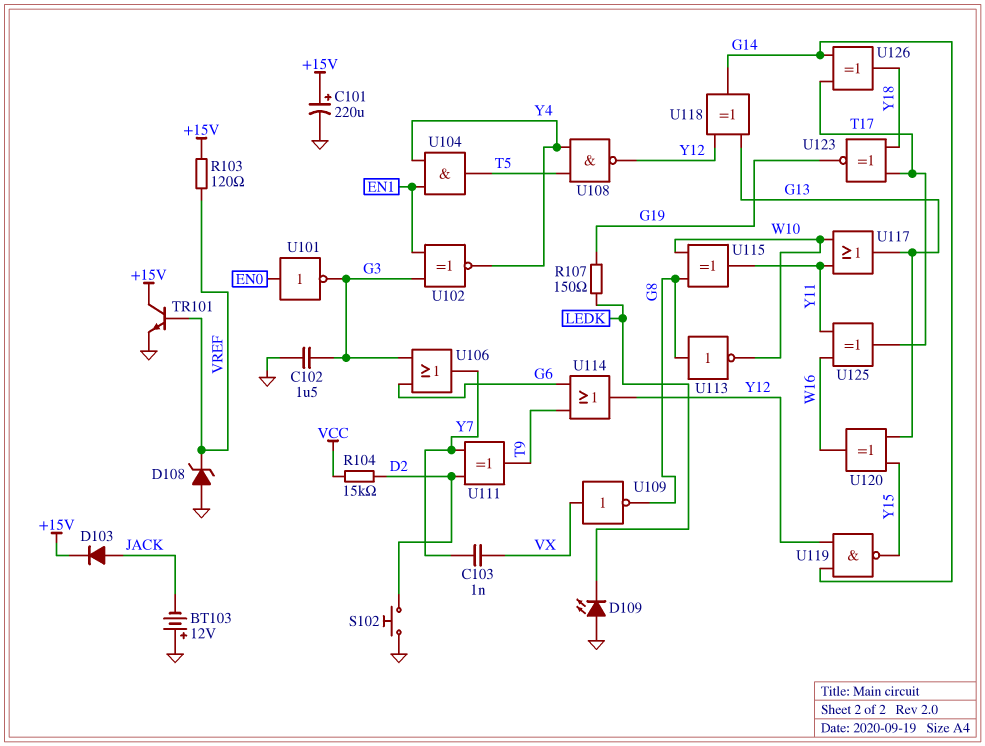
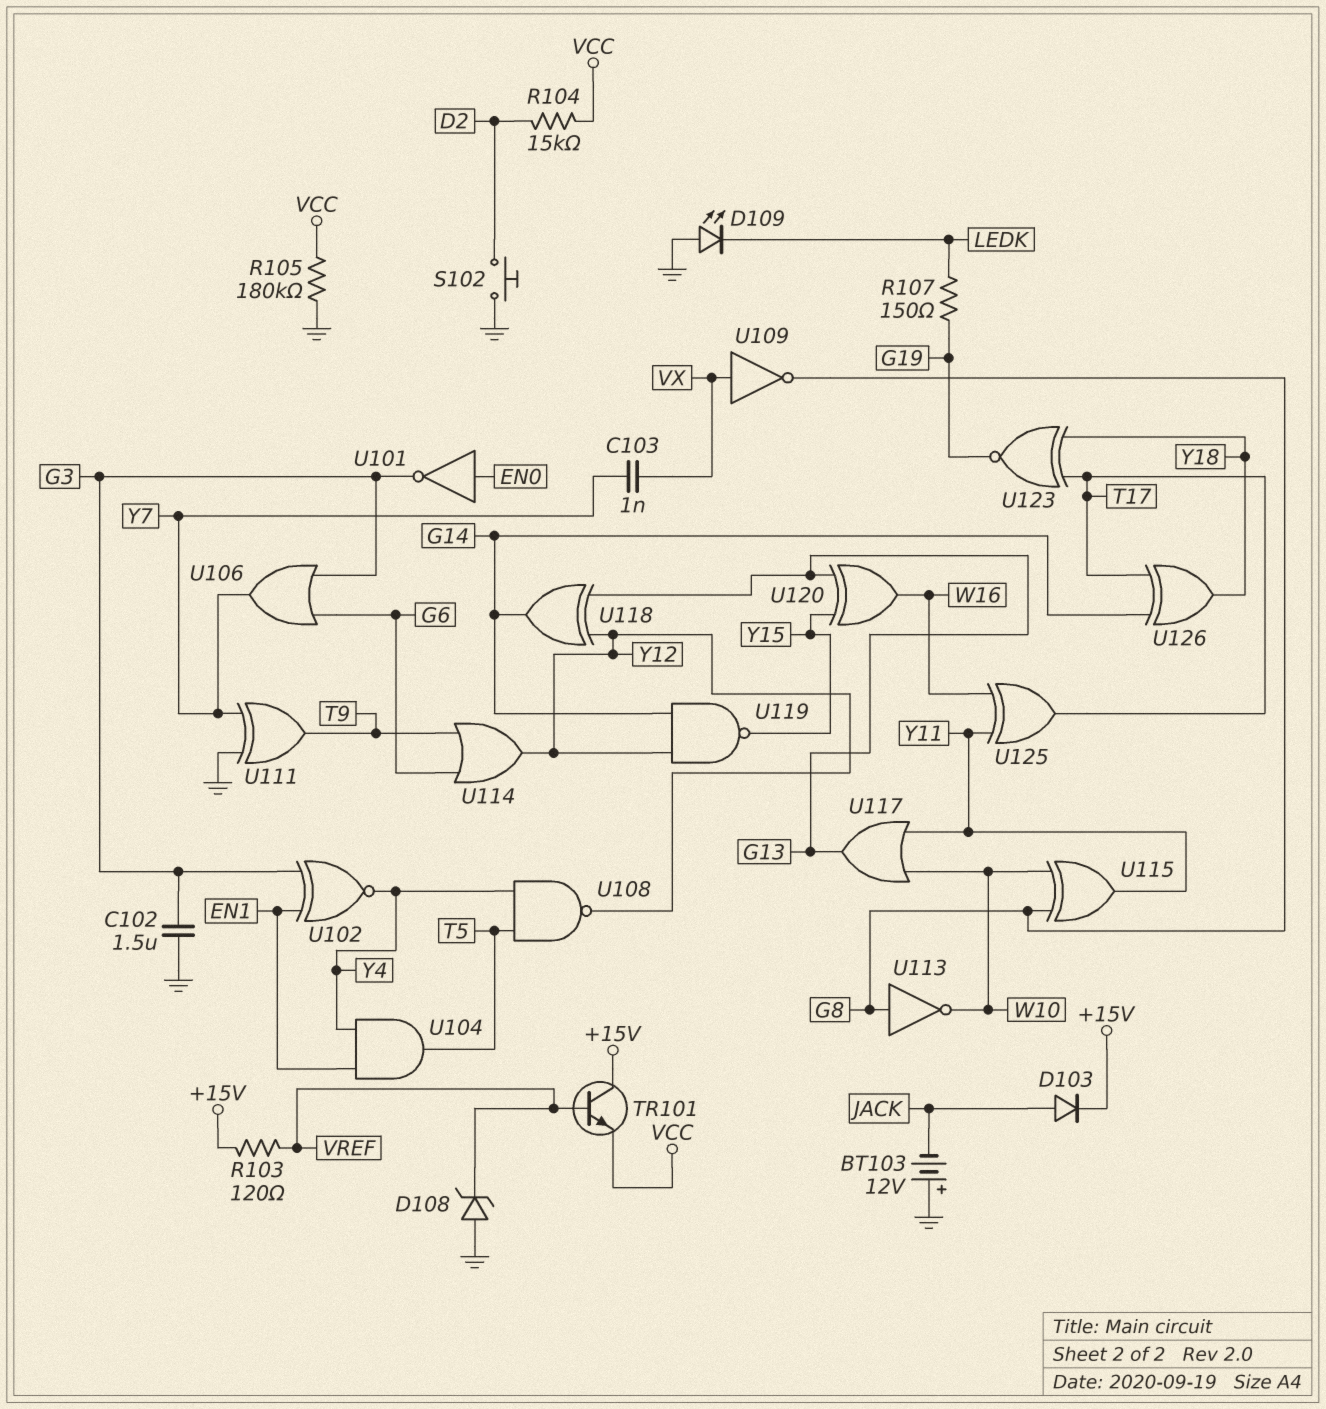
C101: 220uF (plus +15V, minus GND) -> none
R105: none -> 180k (GND, VCC)
TR101: NPN (B VREF, C +15V, E GND) -> NPN (B VREF, C +15V, E VCC)
U111: XOR (in D2, in Y7, out T9) -> XOR (in GND, in Y7, out T9)

